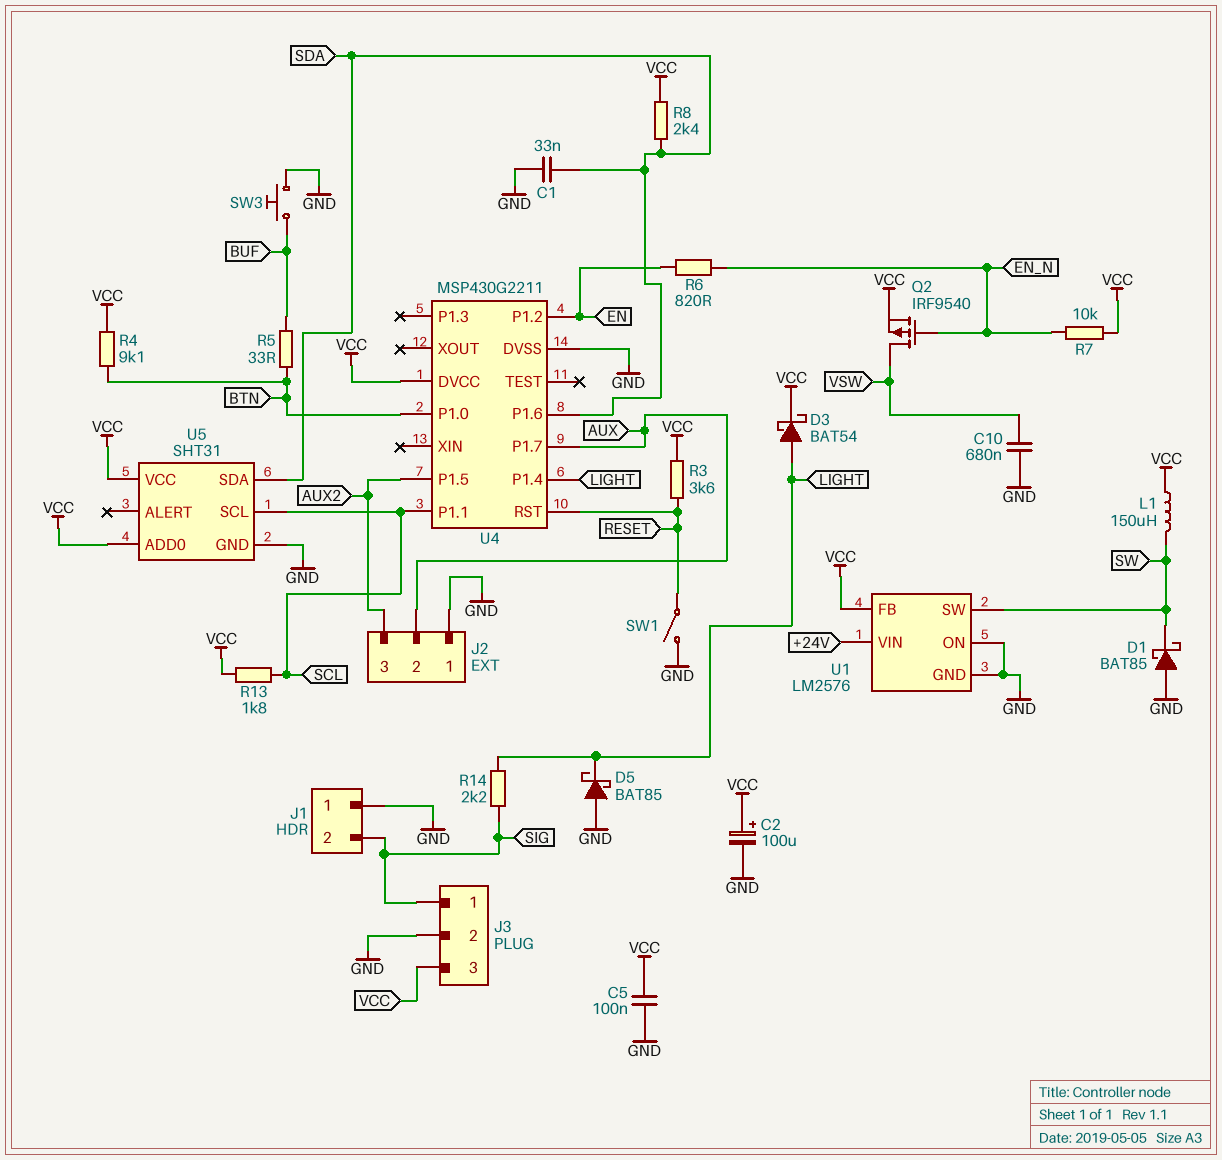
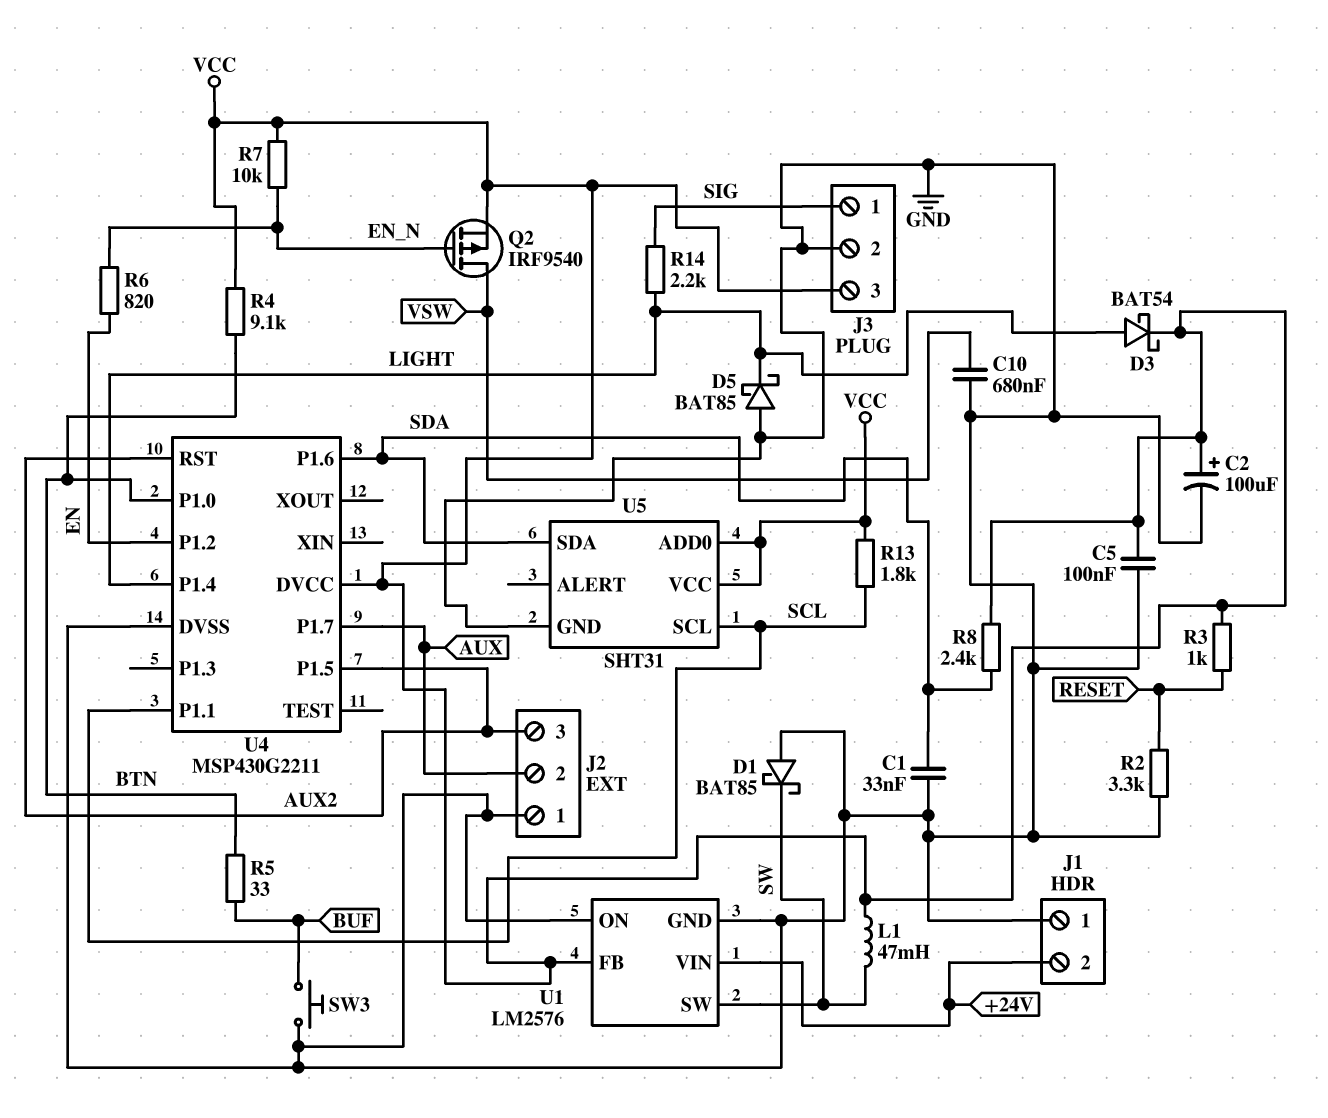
J1 pin 2: SIG -> +24V
L1: 150uH (SW, VCC) -> 47mH (SW, VCC)
R2: none -> 3.3k (GND, RESET)
R3: 3.6k (RESET, VCC) -> 1k (RESET, VCC)
SW1: switch (GND, RESET) -> none
U4 pin RST: RESET -> AUX2

